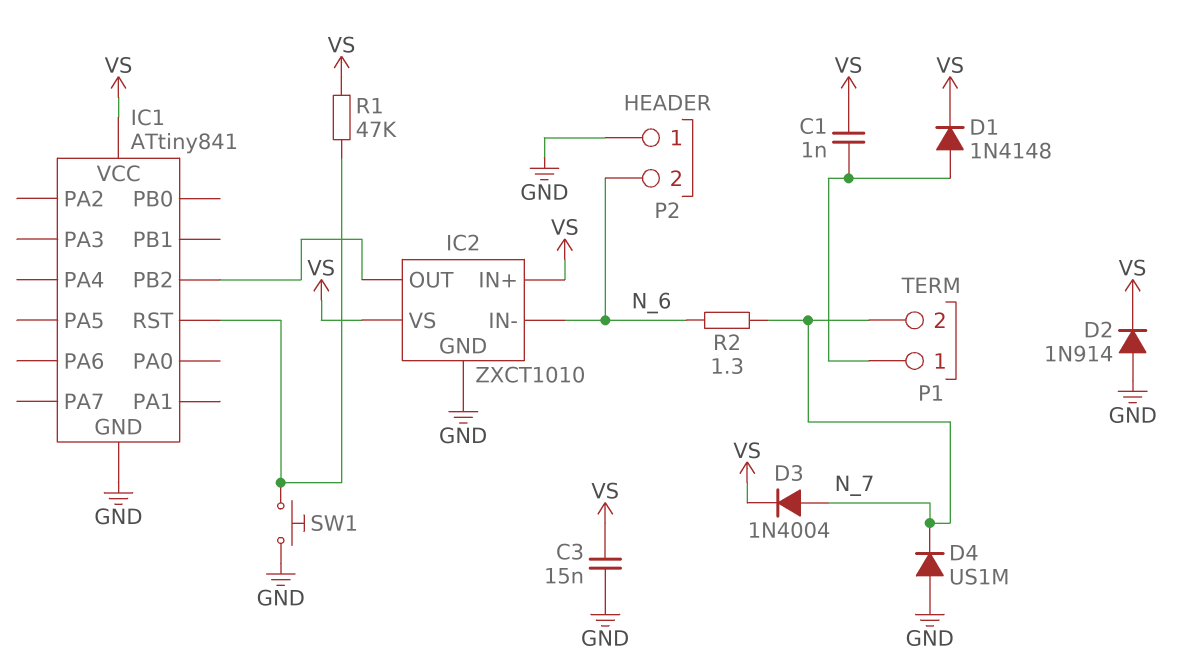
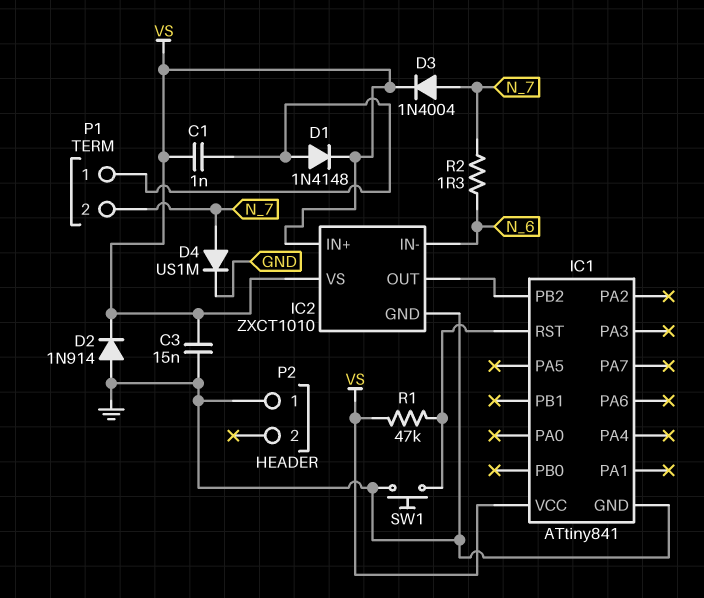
D4: diode US1M (A GND, K N_7) -> diode US1M (A N_7, K GND)
P2 pin 2: N_6 -> none

